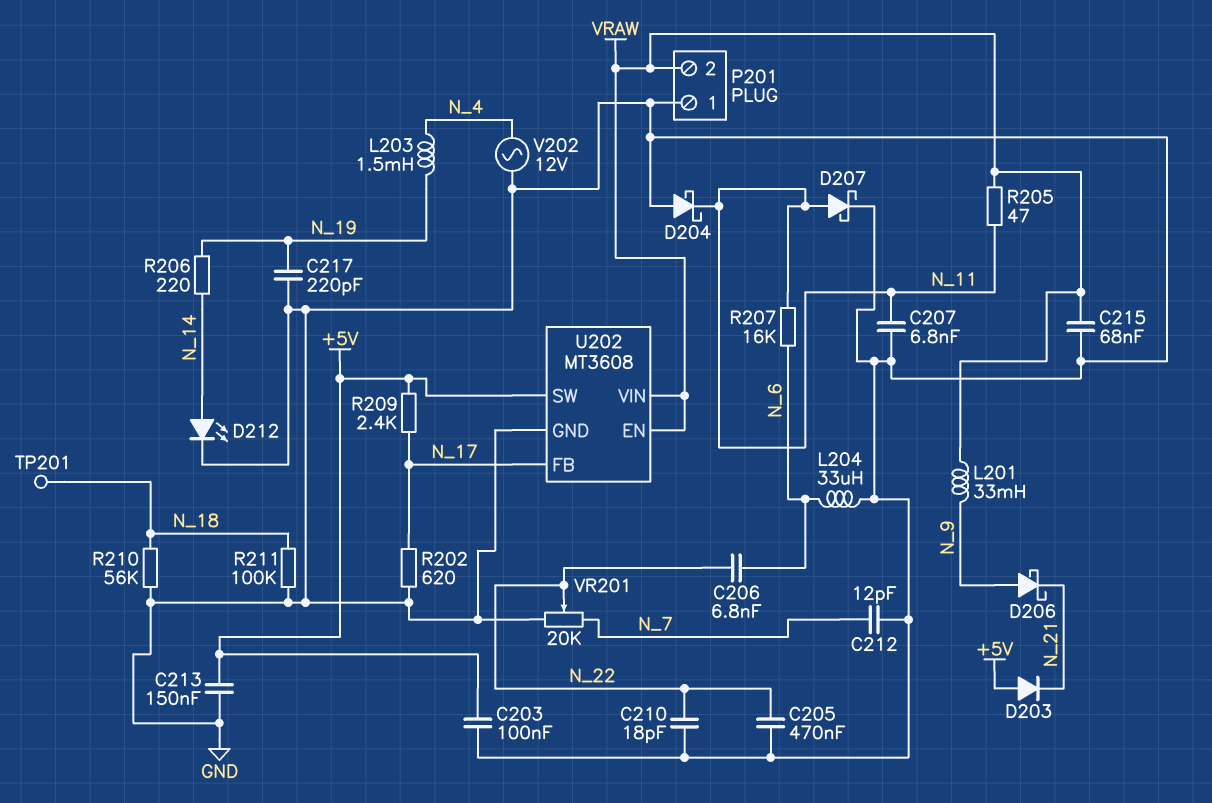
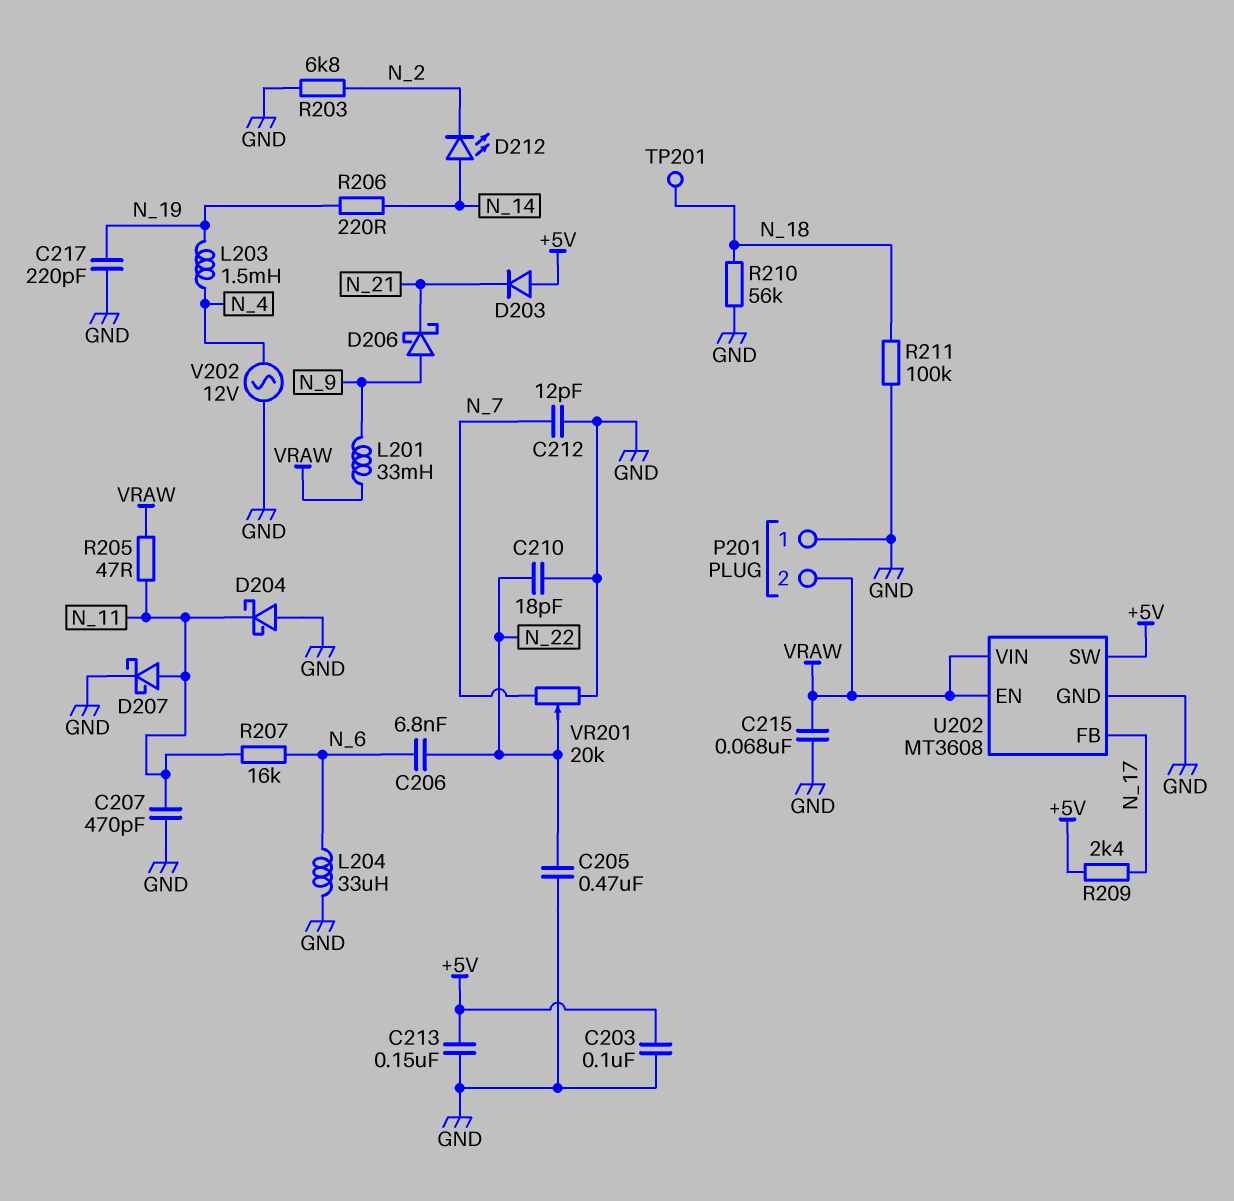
C207: 6.8nF (GND, N_11) -> 470pF (GND, N_11)
D212: LED (A N_14, K GND) -> LED (A N_14, K N_2)
R202: 620 (GND, N_17) -> none
R203: none -> 6.8k (GND, N_2)

